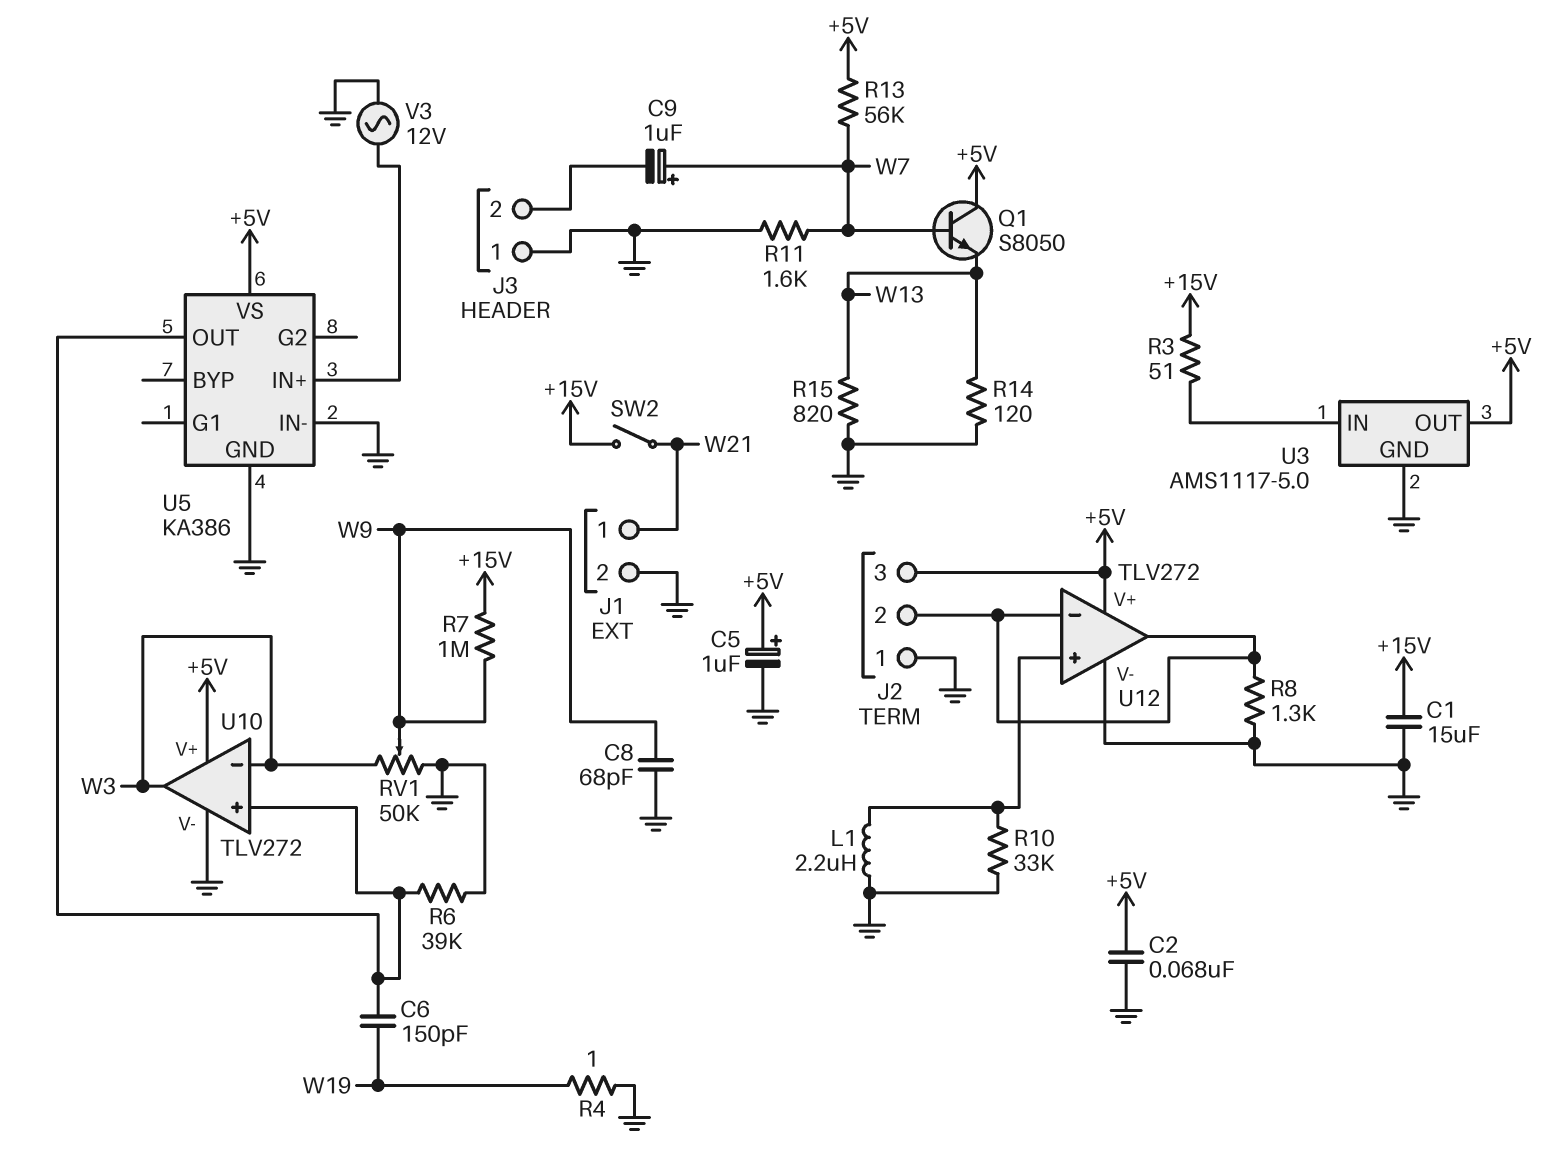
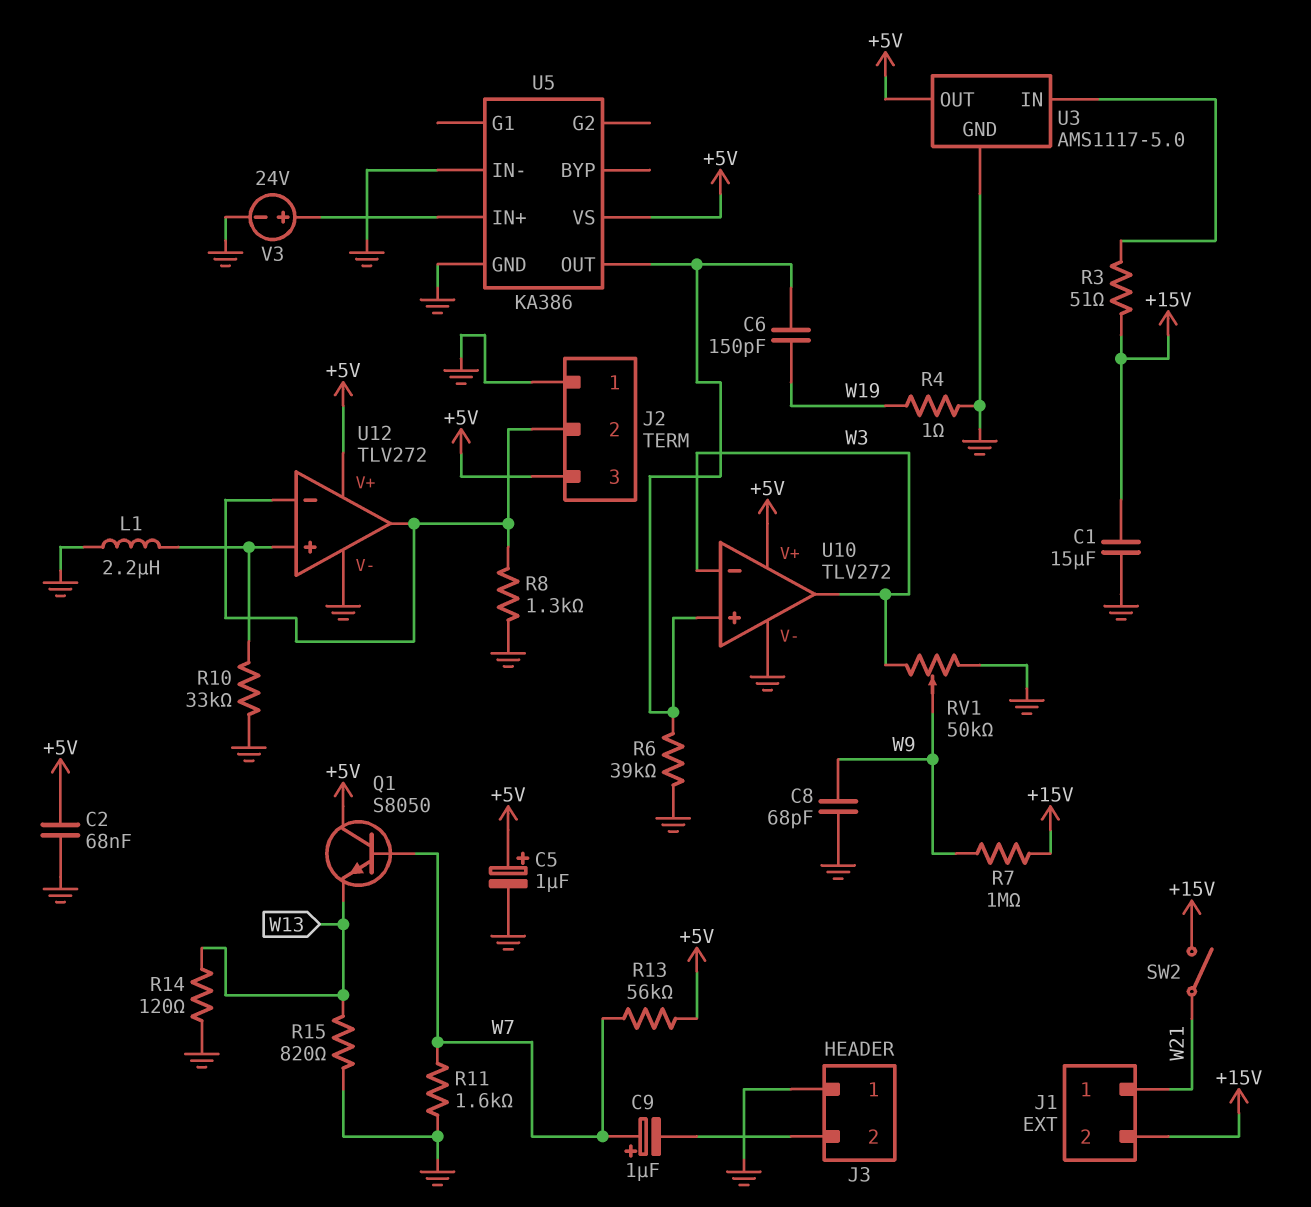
J1 pin 2: GND -> +15V
V3: AC 12V (GND, U5/IN+) -> 24V (plus U5/IN+, minus GND)

